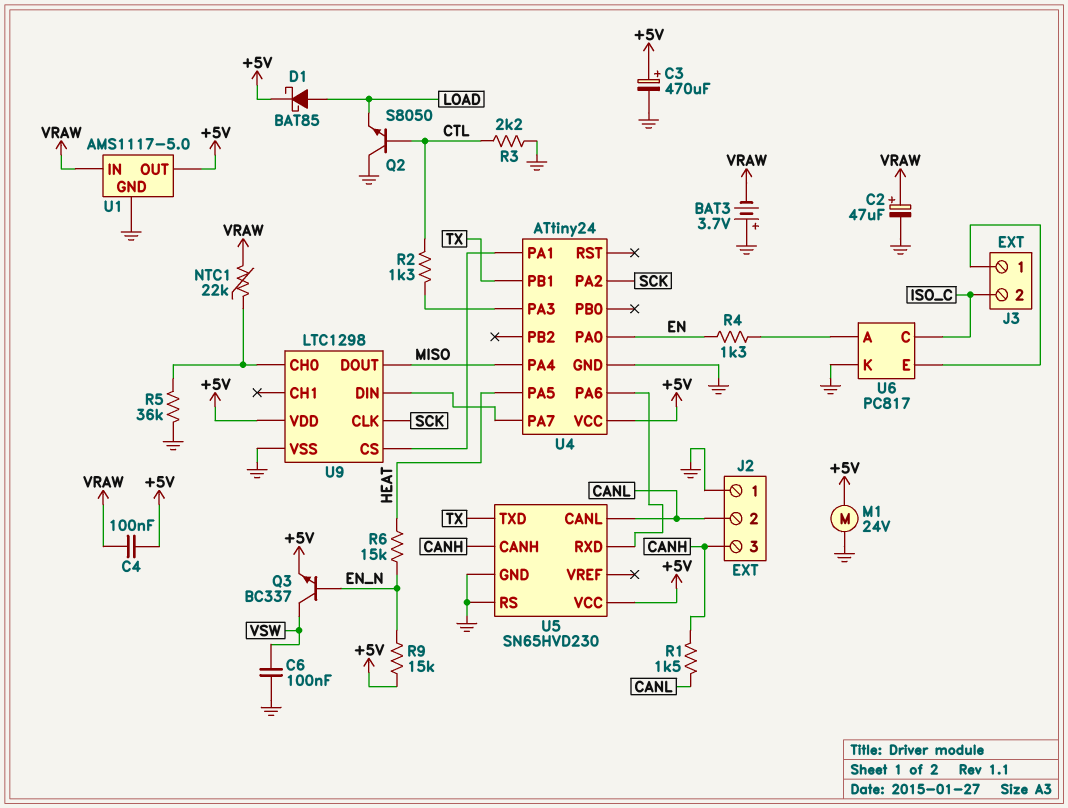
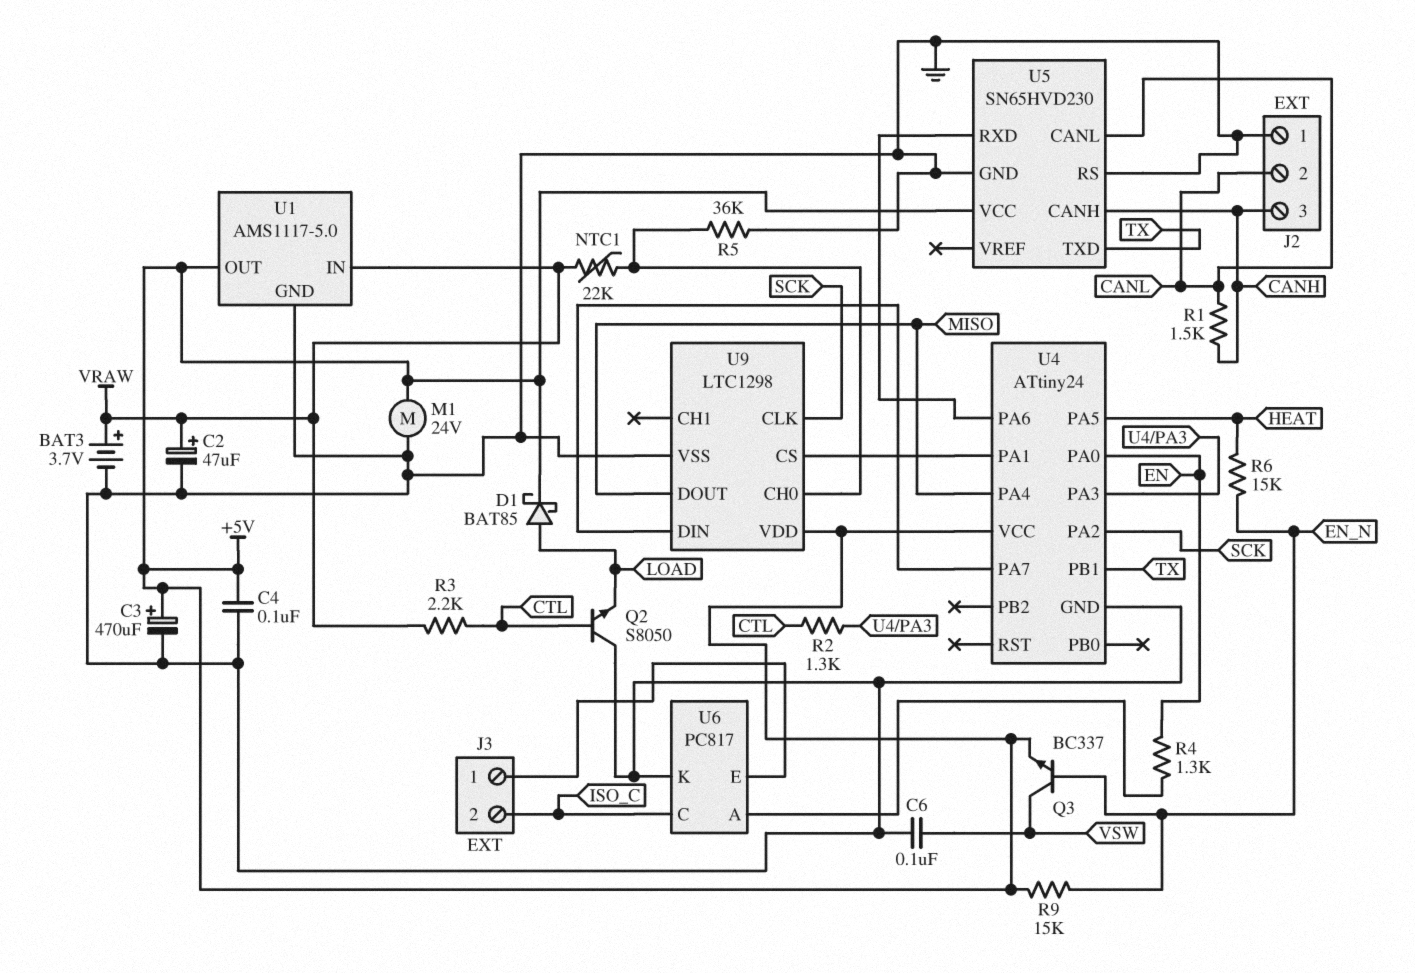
BAT3: 3.7V (plus GND, minus VRAW) -> 3.7V (plus VRAW, minus GND)
C4: 100nF (+5V, VRAW) -> 100nF (+5V, GND)
R3: 2.2k (CTL, GND) -> 2.2k (CTL, VRAW)

